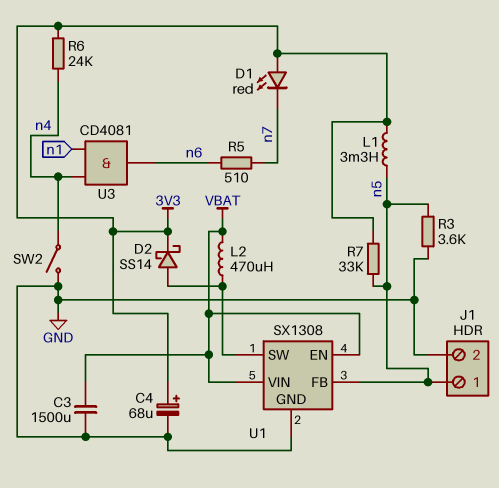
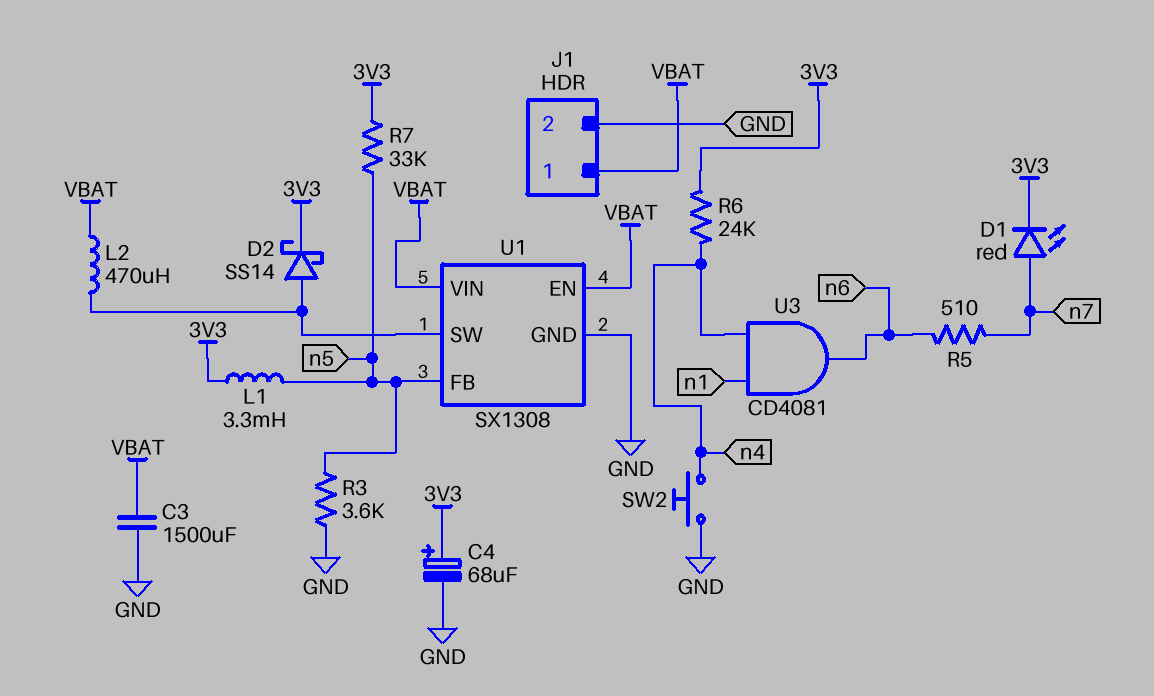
D1: LED red (A 3V3, K n7) -> LED red (A n7, K 3V3)
J1 pin 1: n5 -> VBAT
SW2: switch (GND, n4) -> button (GND, n4)

